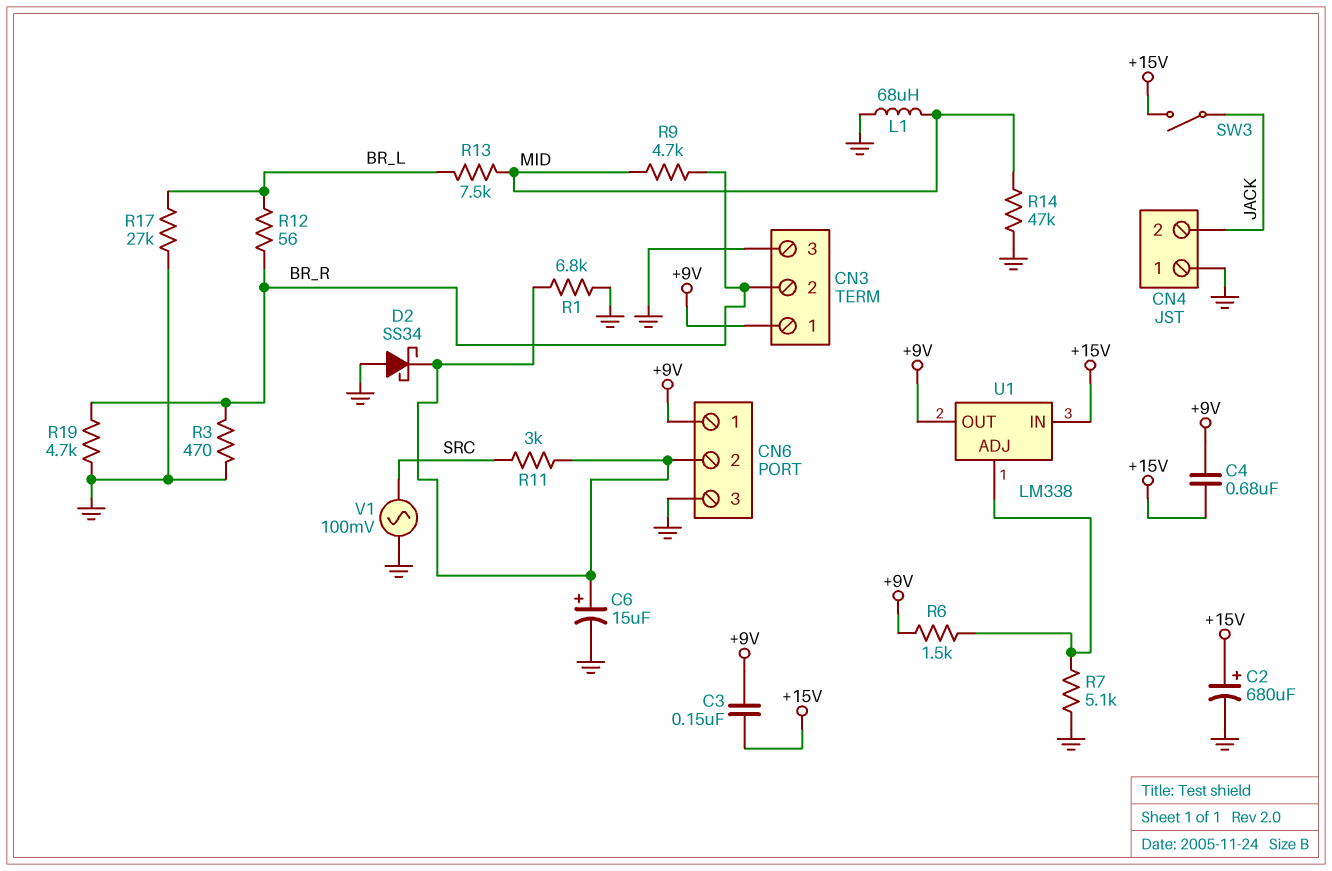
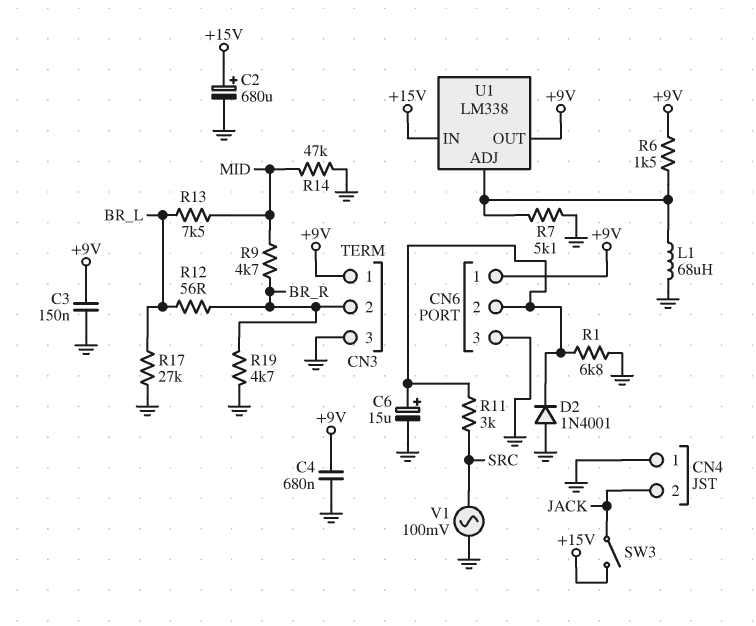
C3: 150nF (+9V, +15V) -> 150nF (+9V, GND)
C4: 680nF (+9V, +15V) -> 680nF (+9V, GND)
D2: schottky SS34 (A GND, K CN6/2) -> diode 1N4001 (A GND, K CN6/2)
L1: 68uH (GND, MID) -> 68uH (GND, U1/ADJ)
R3: 470 (BR_R, GND) -> none

